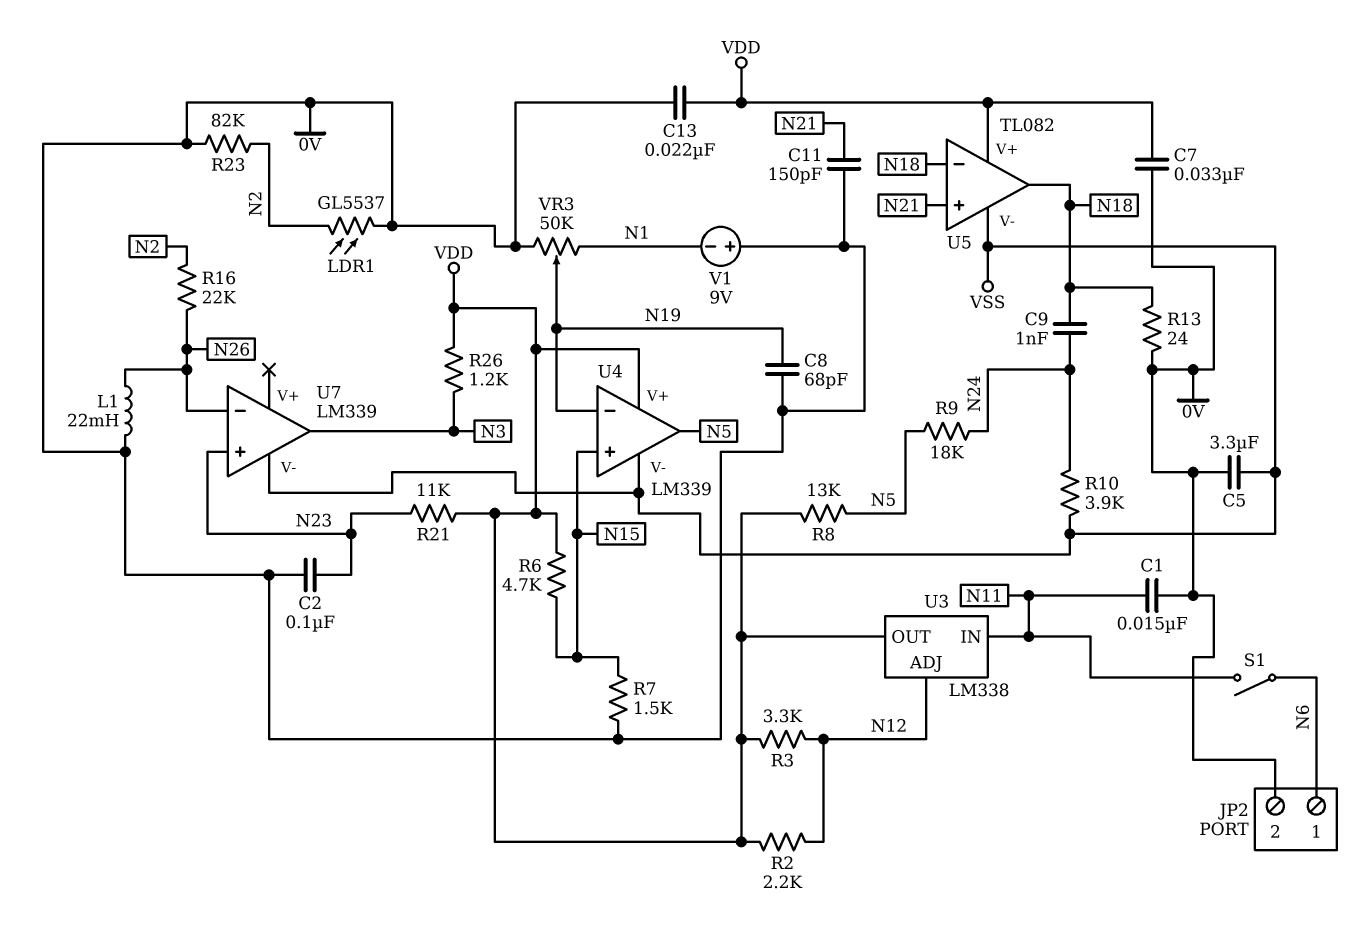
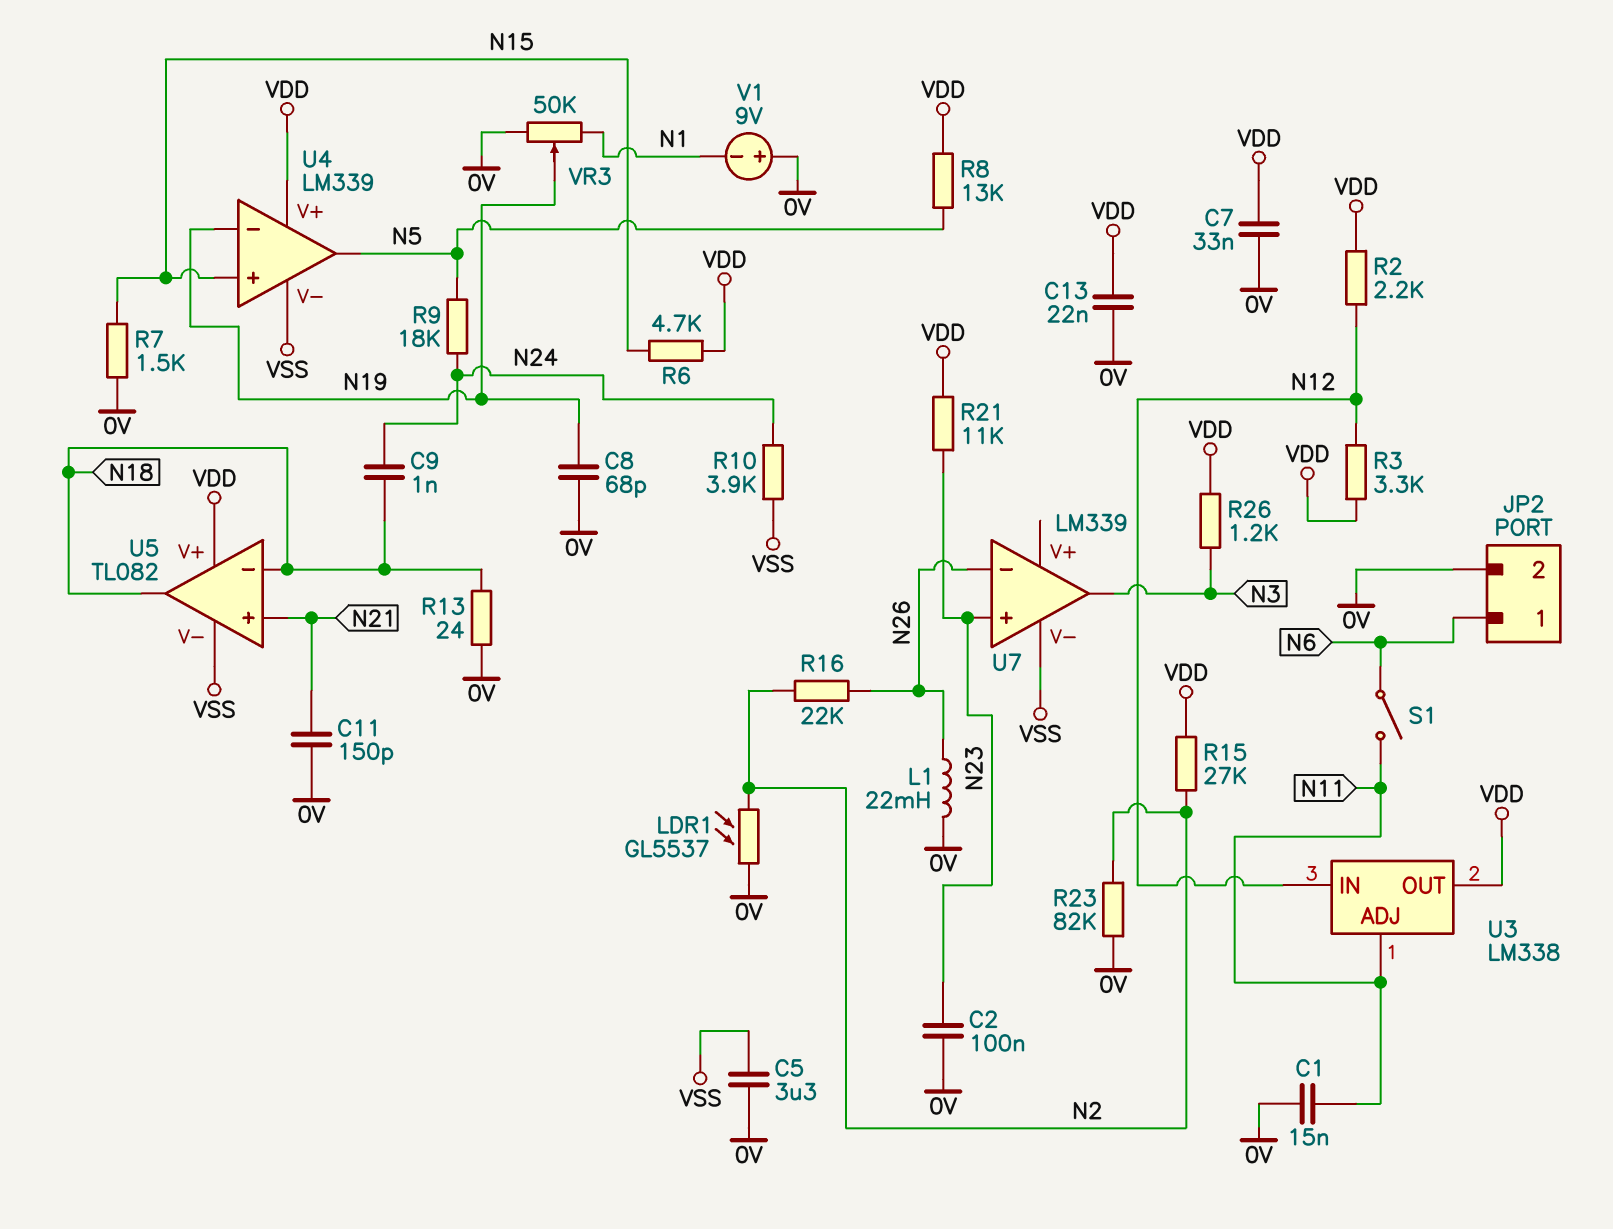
R15: none -> 27k (N2, VDD)
U3 pin ADJ: N12 -> N11
U3 pin IN: N11 -> N12

